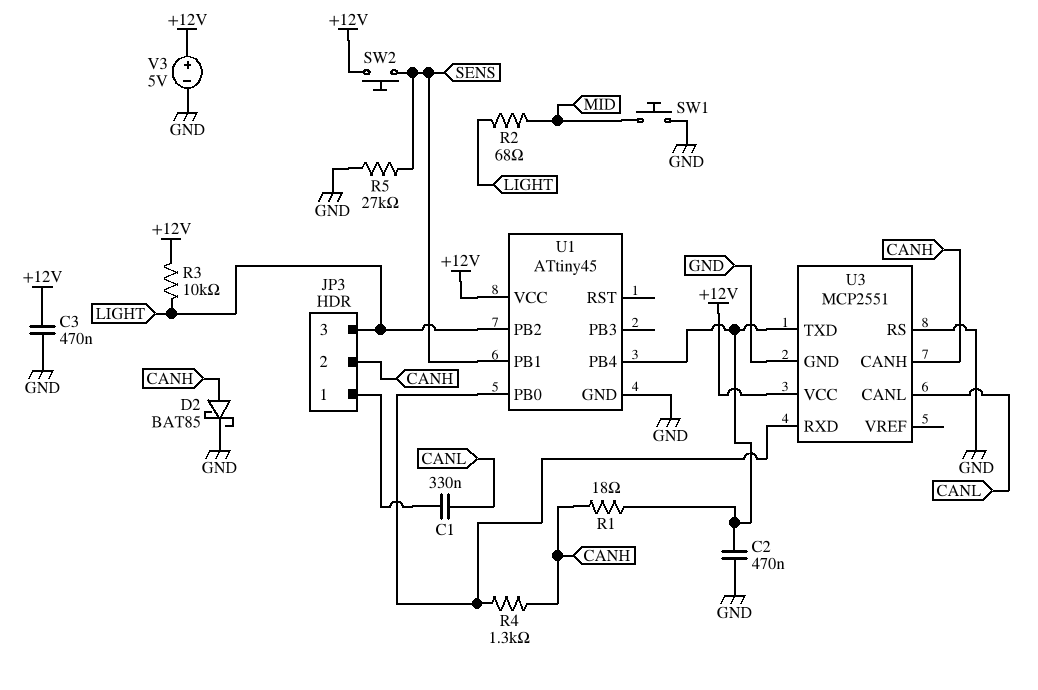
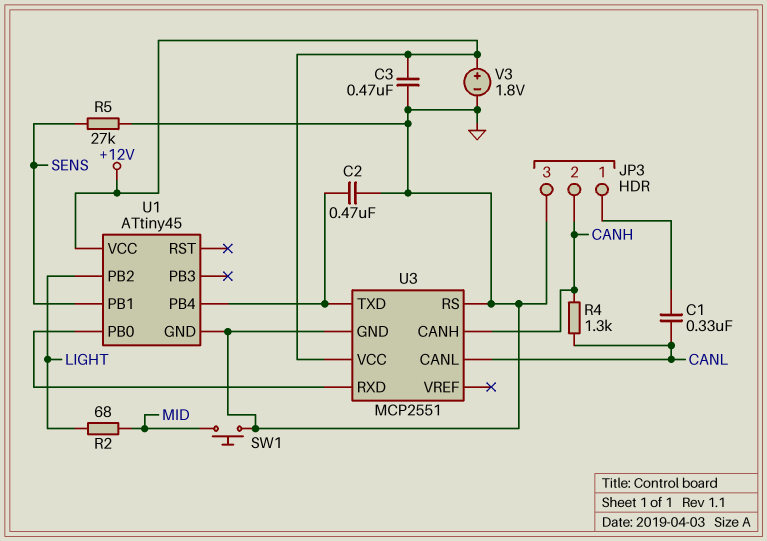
D2: schottky BAT85 (A CANH, K GND) -> none
JP3 pin 3: LIGHT -> GND
R1: 18 (CANH, U1/PB4) -> none
R3: 10k (+12V, LIGHT) -> none
R4: 1.3k (CANH, U1/PB0) -> 1.3k (CANH, CANL)
SW2: button (+12V, SENS) -> none
V3: 5V (plus +12V, minus GND) -> 1.8V (plus +12V, minus GND)

